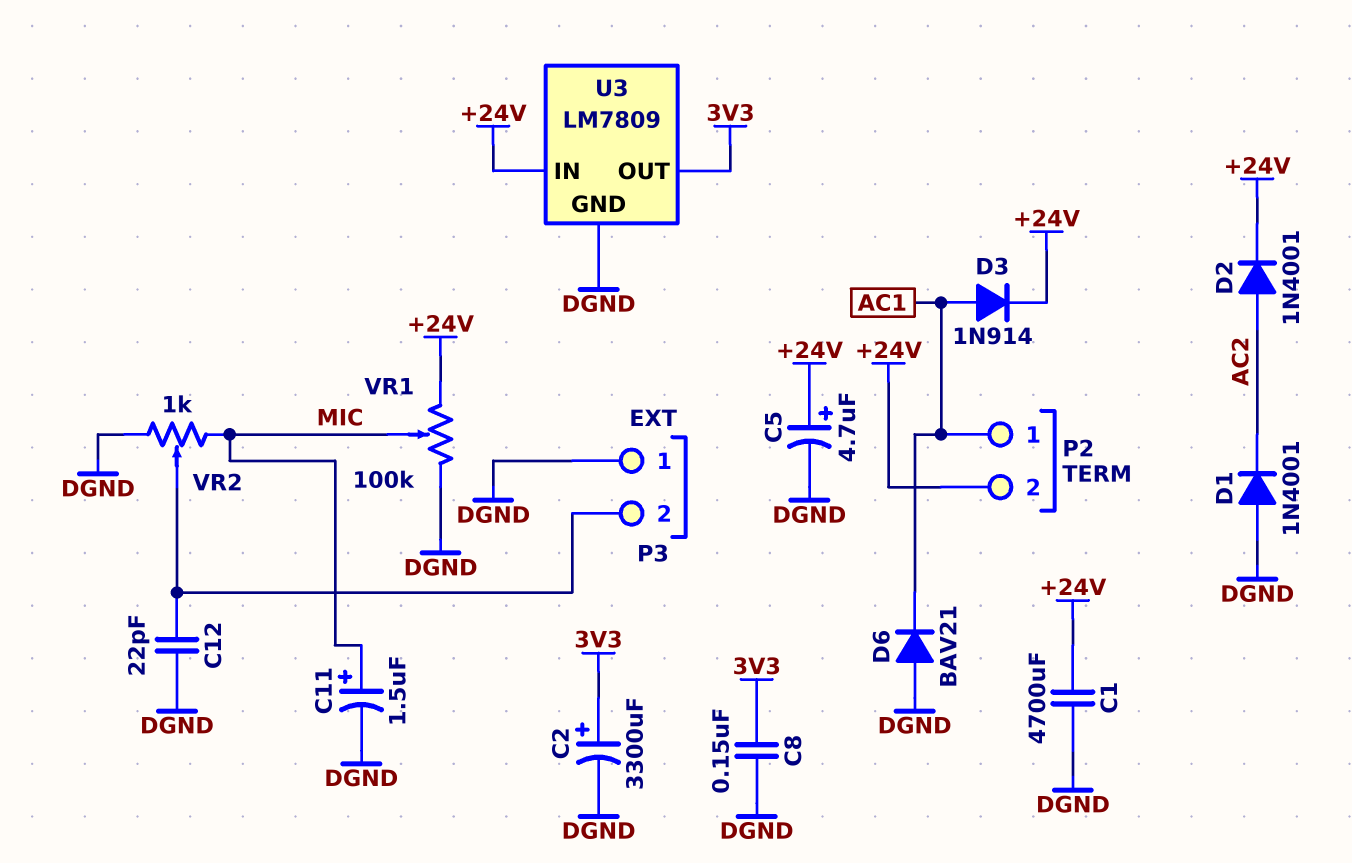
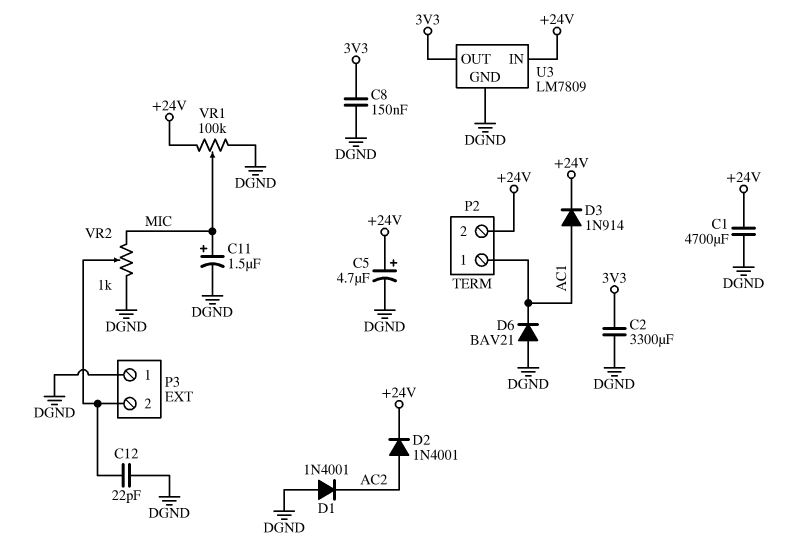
C2: 3300uF (plus 3V3, minus DGND) -> 3300uF (3V3, DGND)

